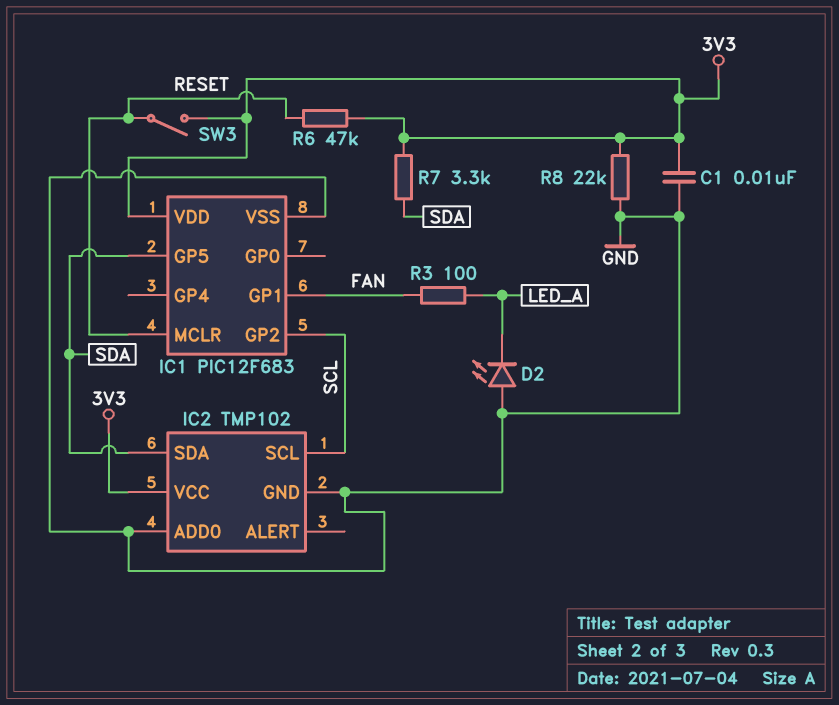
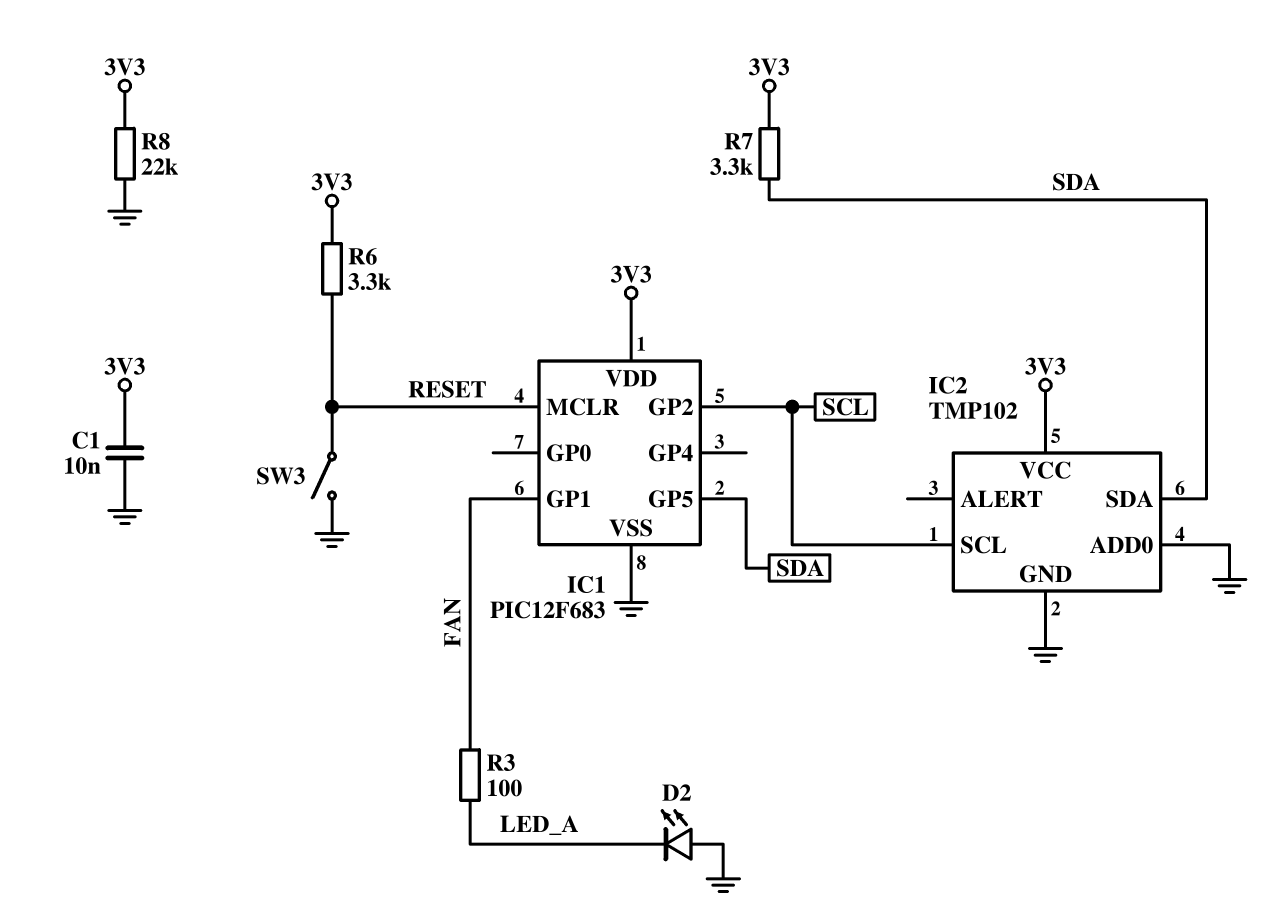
R6: 47k (3V3, RESET) -> 3.3k (3V3, RESET)
SW3: switch (3V3, RESET) -> switch (GND, RESET)

